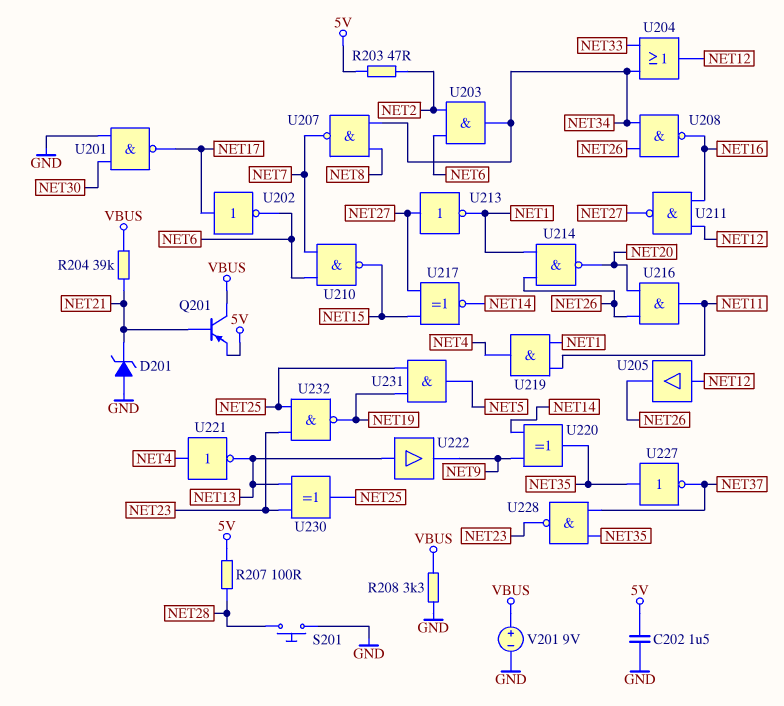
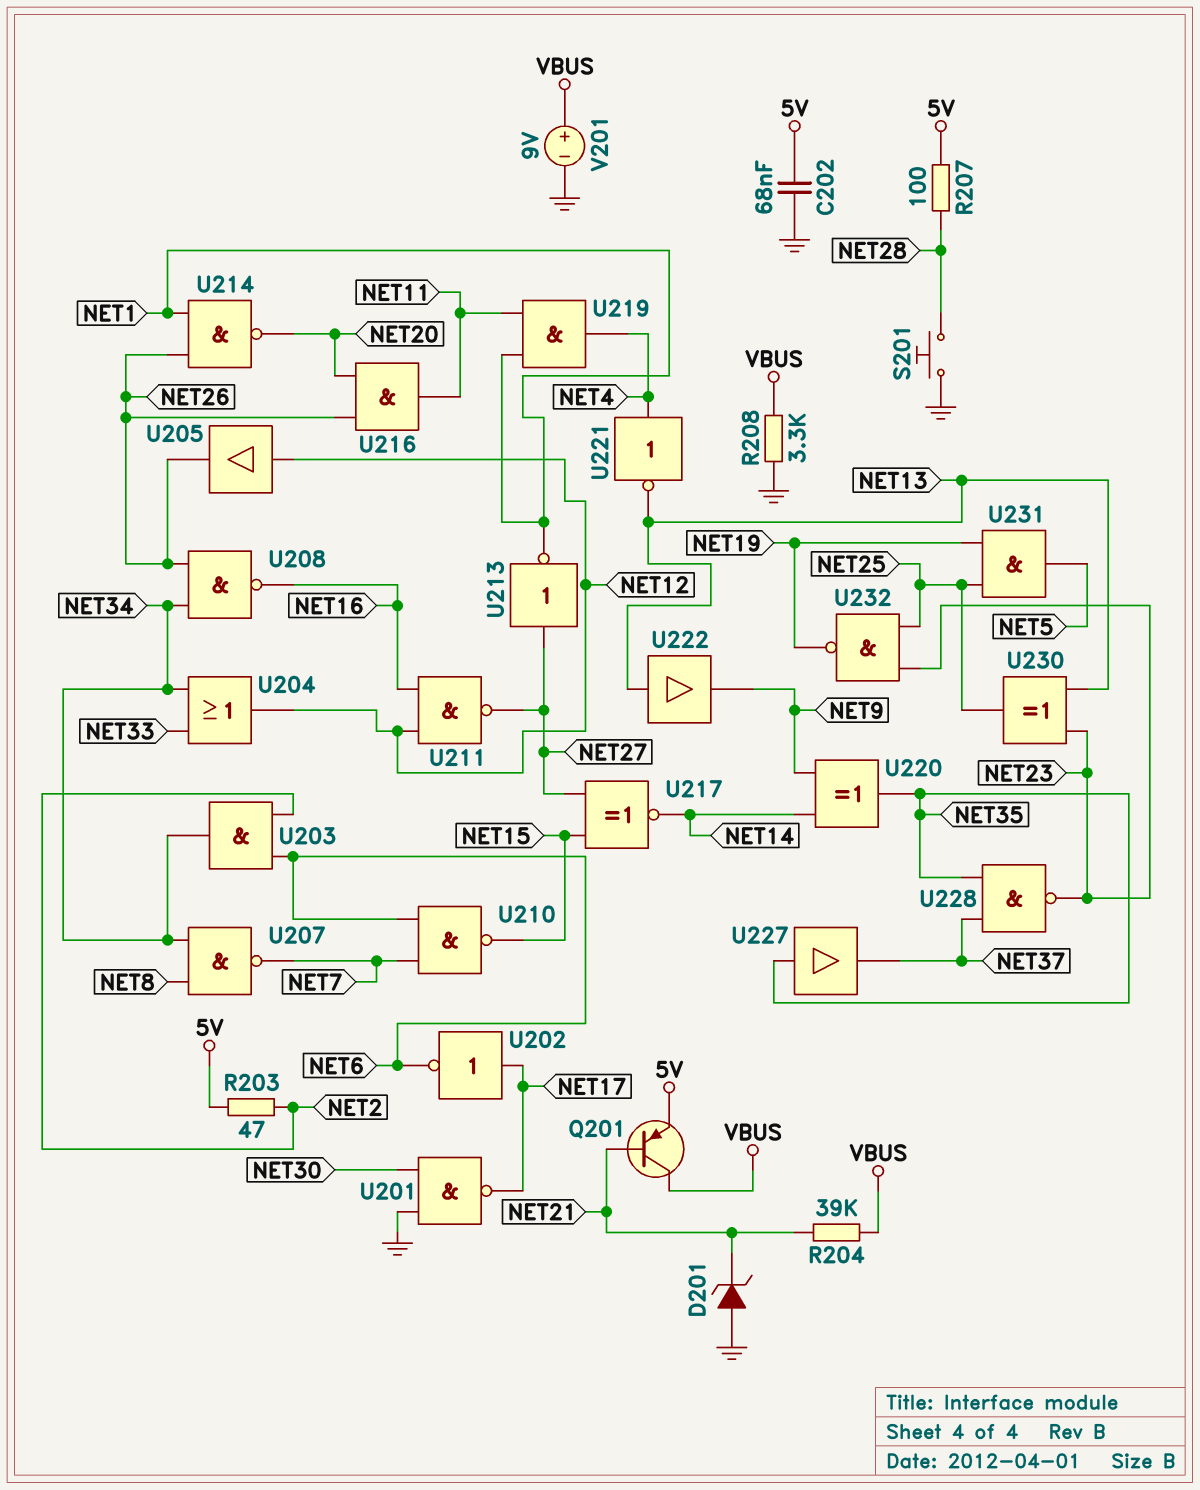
C202: 1.5uF (5V, GND) -> 68nF (5V, GND)
U227: NOT (in NET35, out NET37) -> buffer (in NET35, out NET37)

